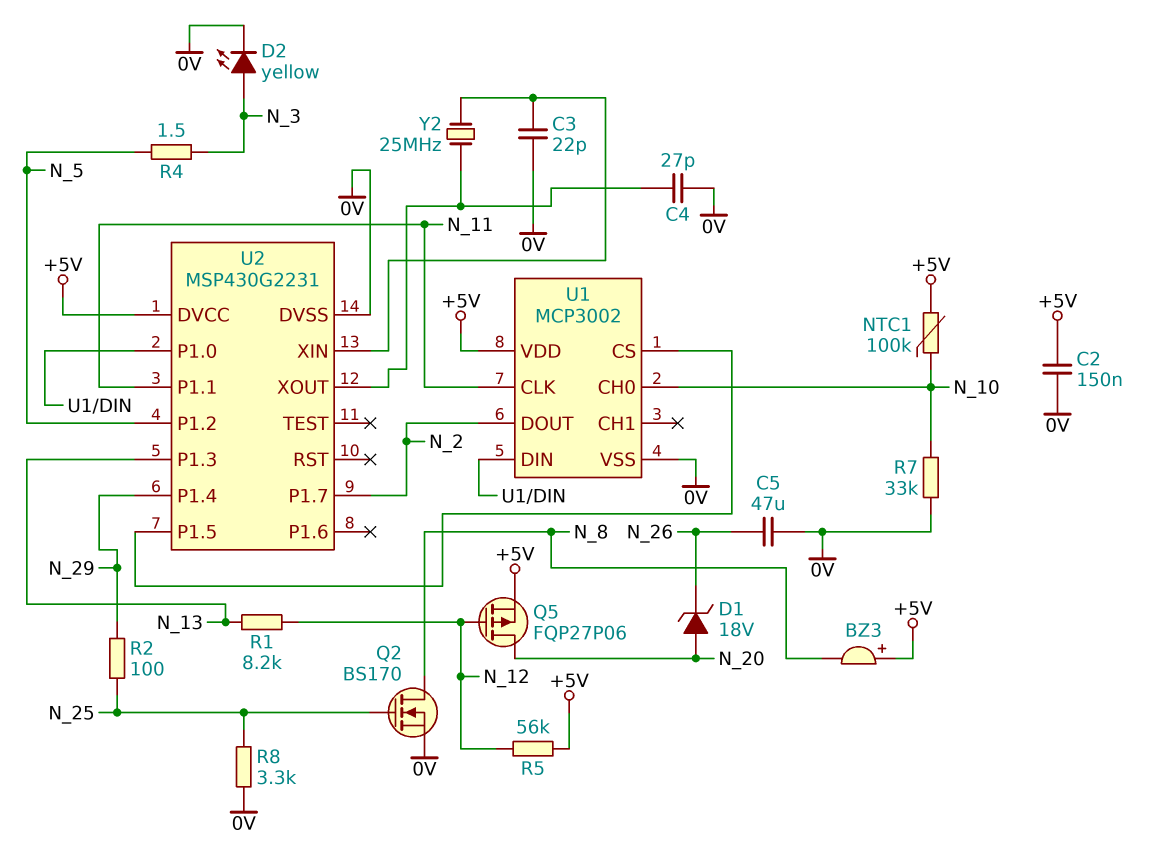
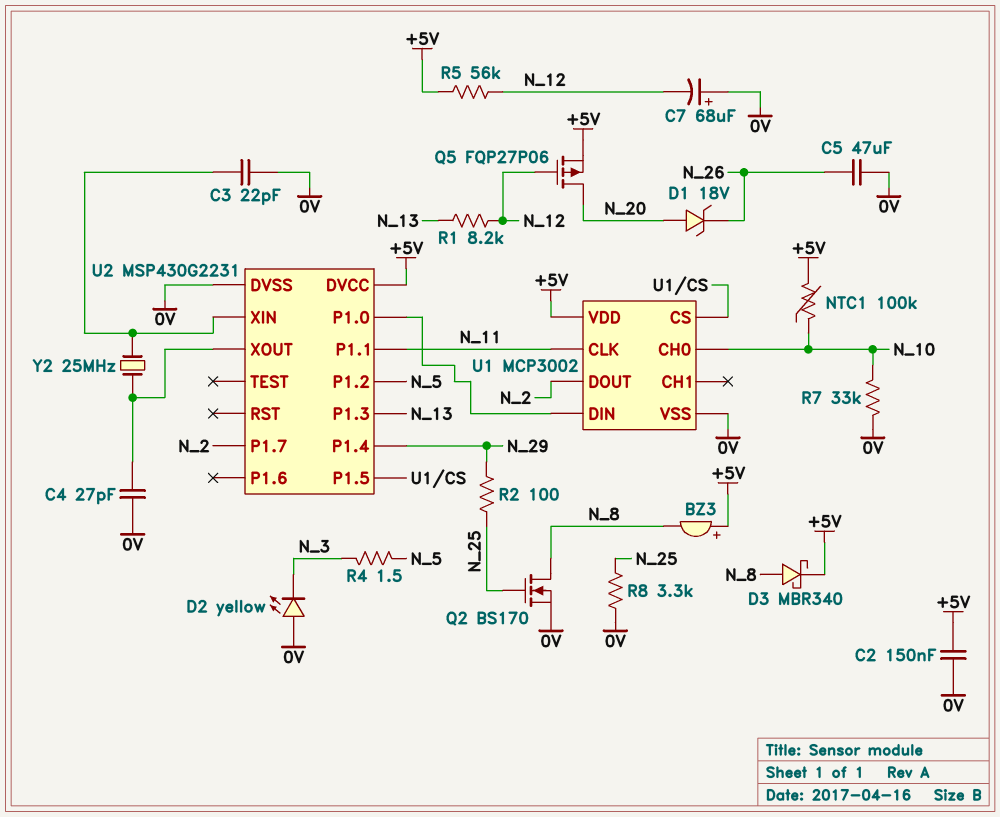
C7: none -> 68uF (plus 0V, minus N_12)
D2: LED yellow (A N_3, K 0V) -> LED yellow (A 0V, K N_3)
D3: none -> schottky MBR340 (A N_8, K +5V)

